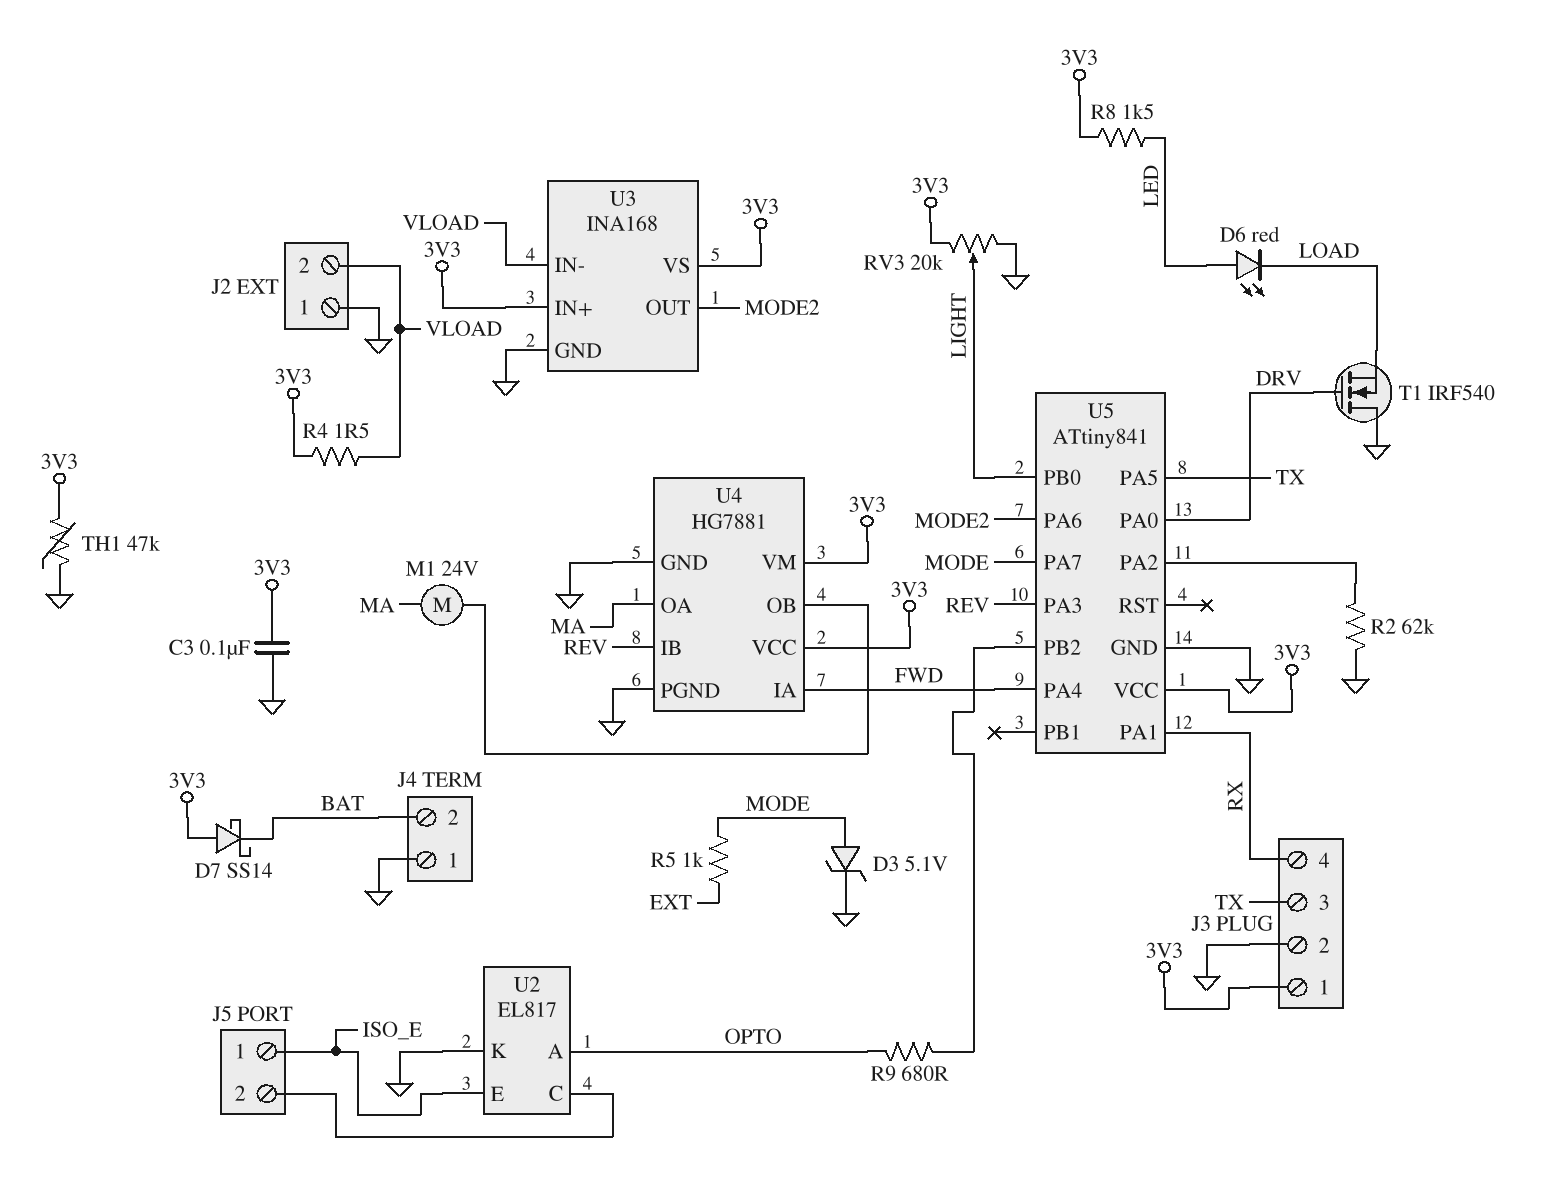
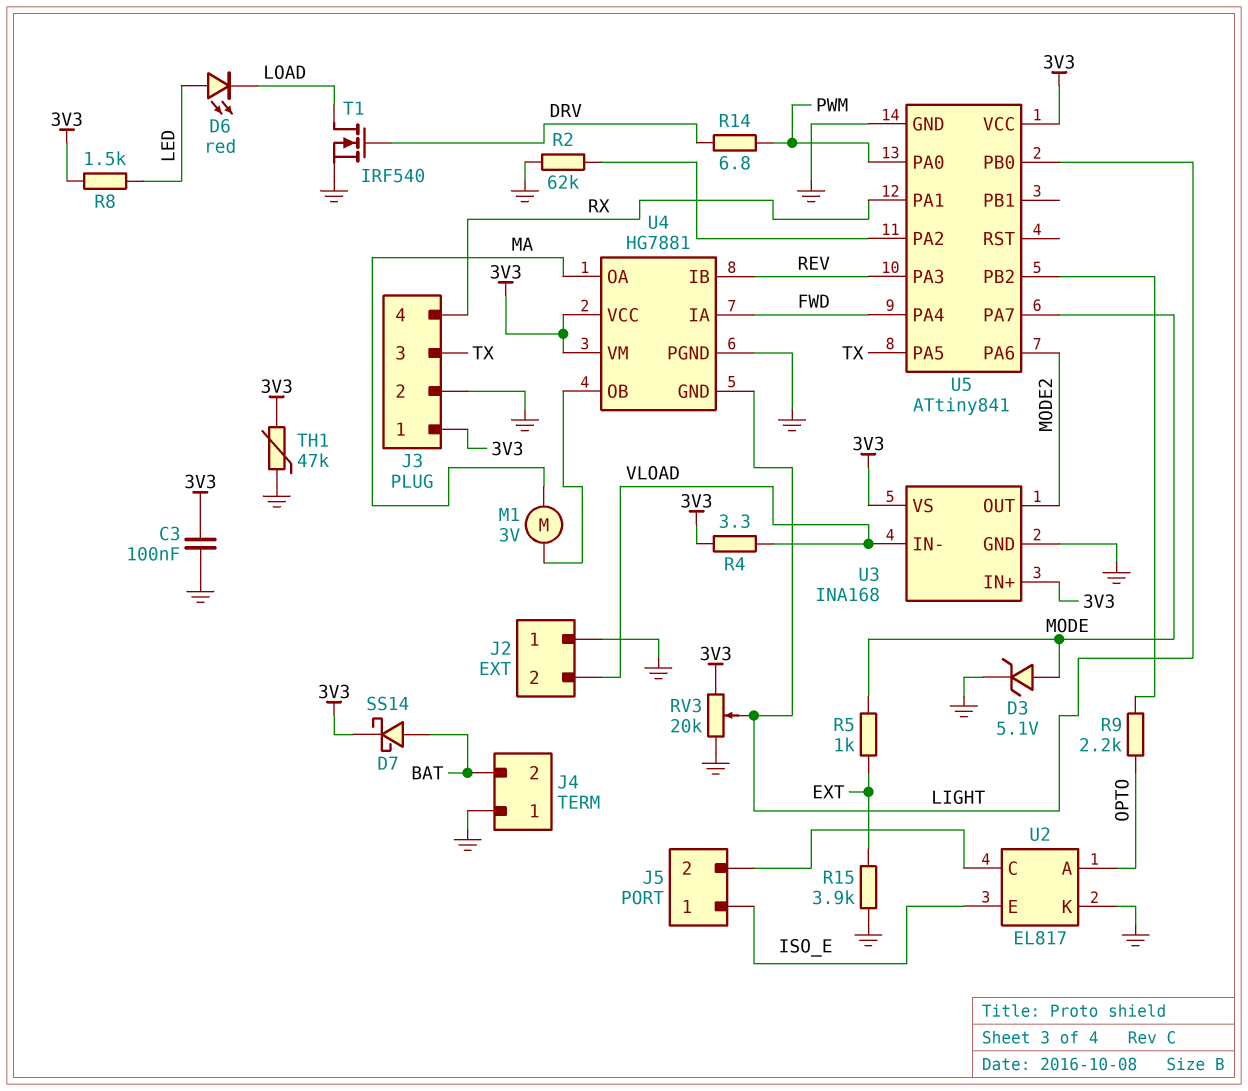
D7: schottky SS14 (A 3V3, K BAT) -> schottky SS14 (A BAT, K 3V3)
M1: motor 24V (MA, U4/OB) -> motor 3V (MA, U4/OB)
R4: 1.5 (3V3, VLOAD) -> 3.3 (3V3, VLOAD)
R9: 680 (OPTO, U5/PB2) -> 2.2k (OPTO, U5/PB2)
R14: none -> 6.8 (DRV, PWM)
R15: none -> 3.9k (EXT, GND)
T1: NMOS IRF540 (G DRV, D GND, S LOAD) -> NMOS IRF540 (G DRV, D LOAD, S GND)
U4 pin GND: GND -> LIGHT
U5 pin PA0: DRV -> PWM

